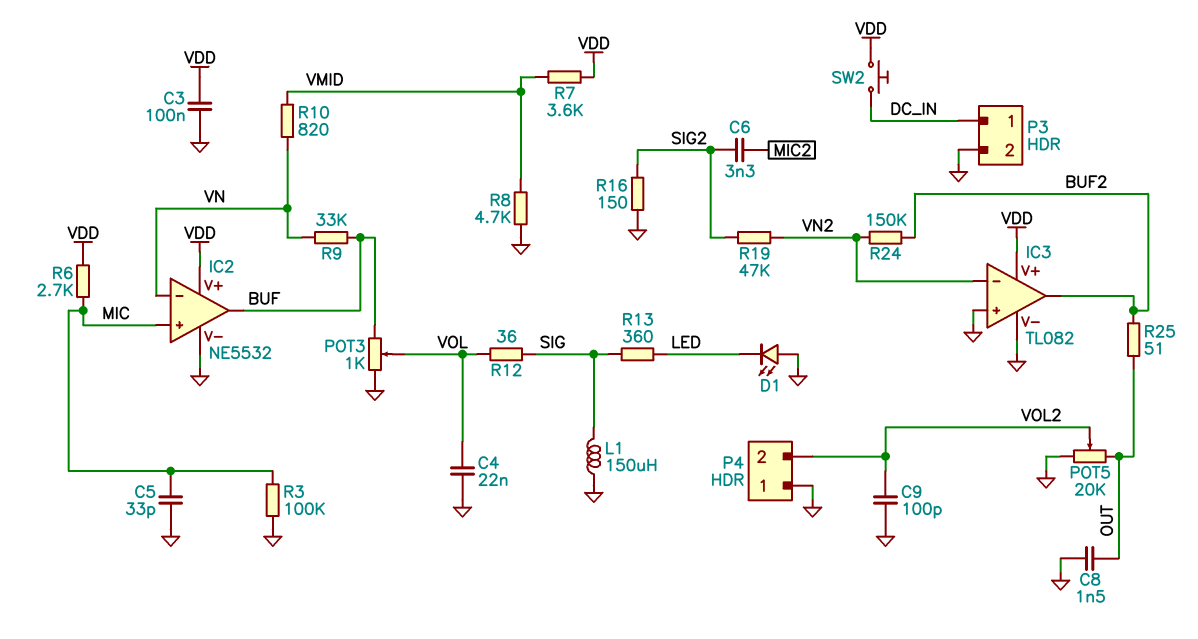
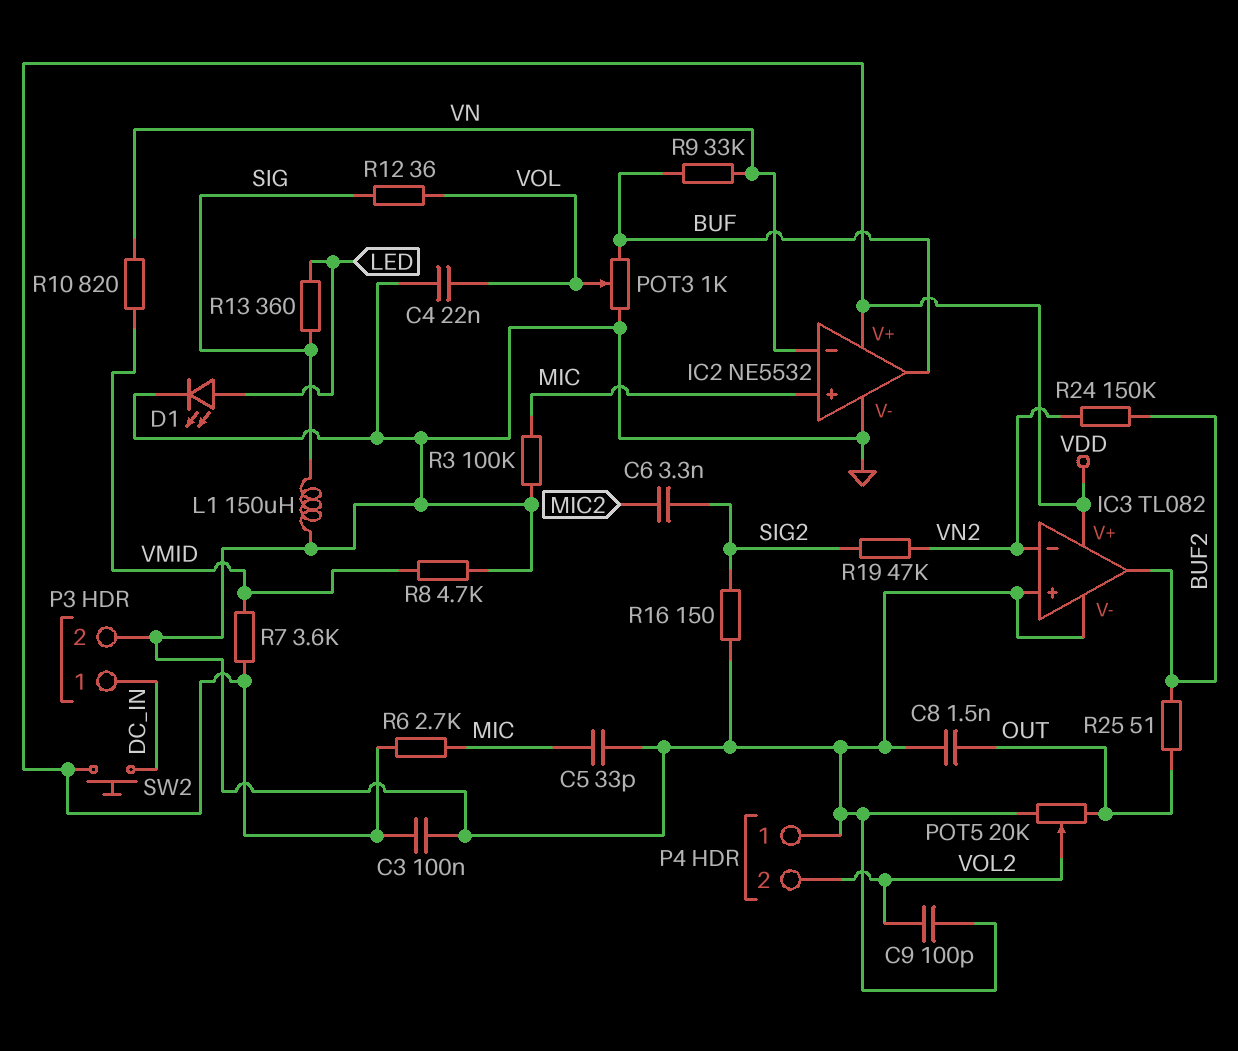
D1: LED (A GND, K LED) -> LED (A LED, K GND)

